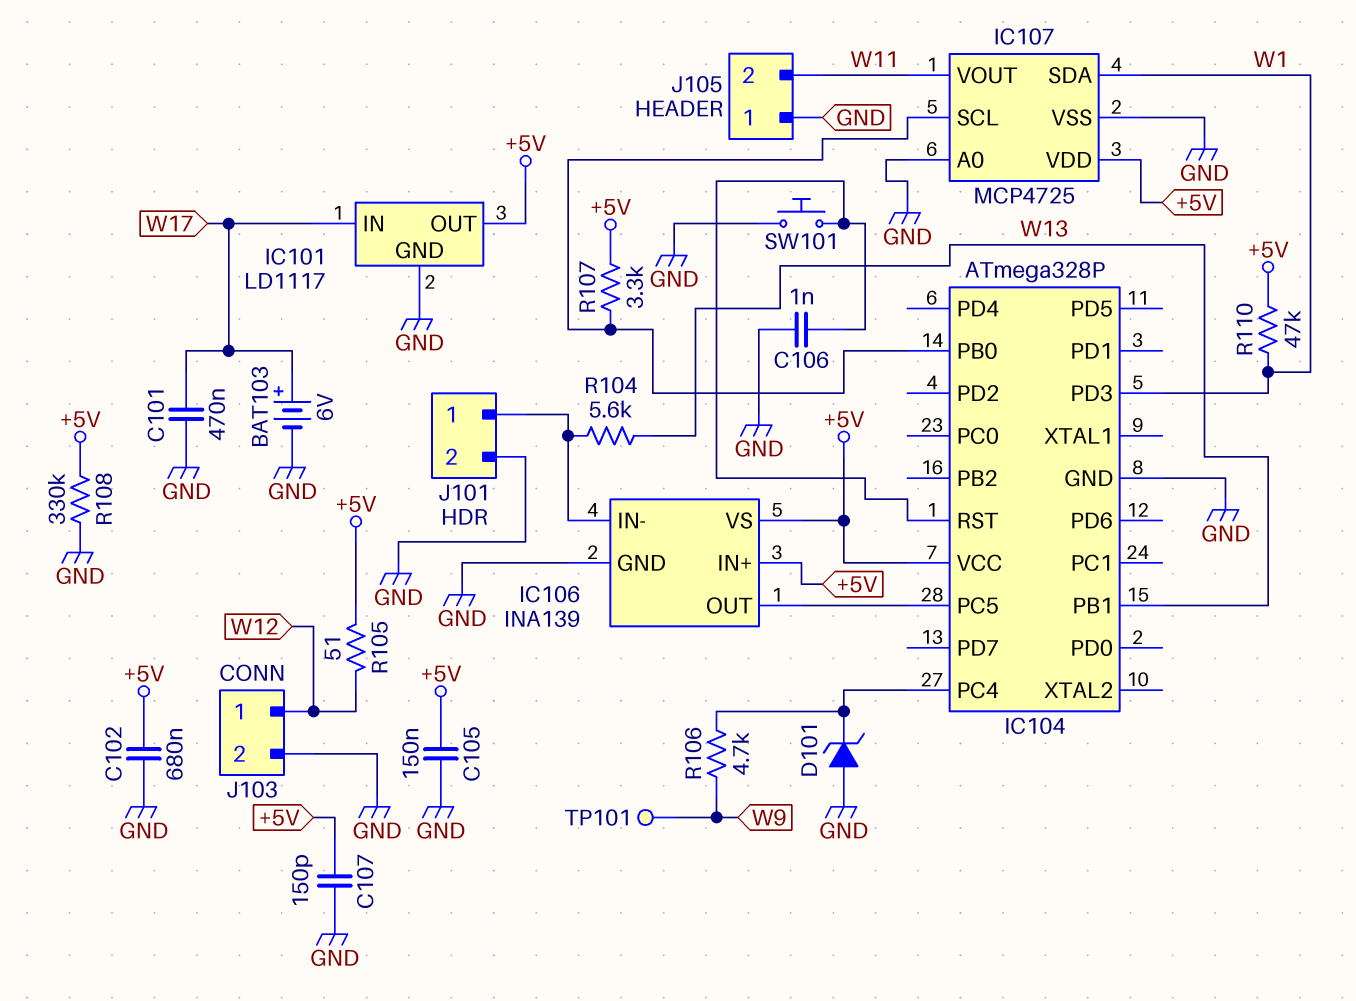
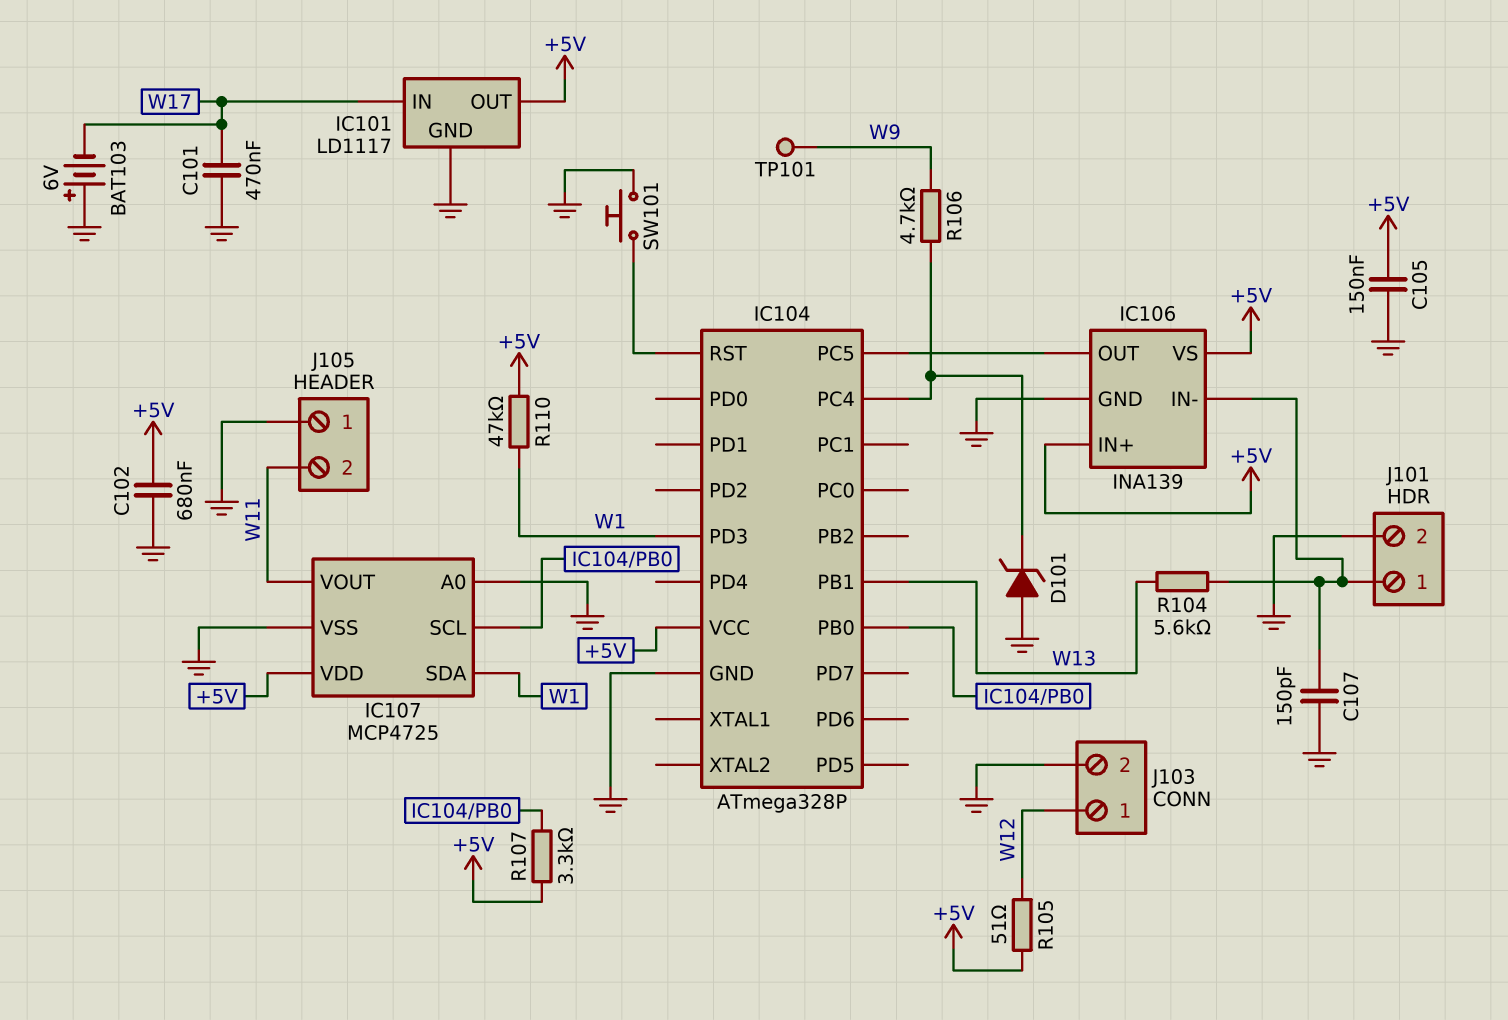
BAT103: 6V (plus W17, minus GND) -> 6V (plus GND, minus W17)
C106: 1nF (GND, IC104/RST) -> none
C107: 150pF (+5V, GND) -> 150pF (GND, IC106/IN-)
R108: 330k (+5V, GND) -> none

